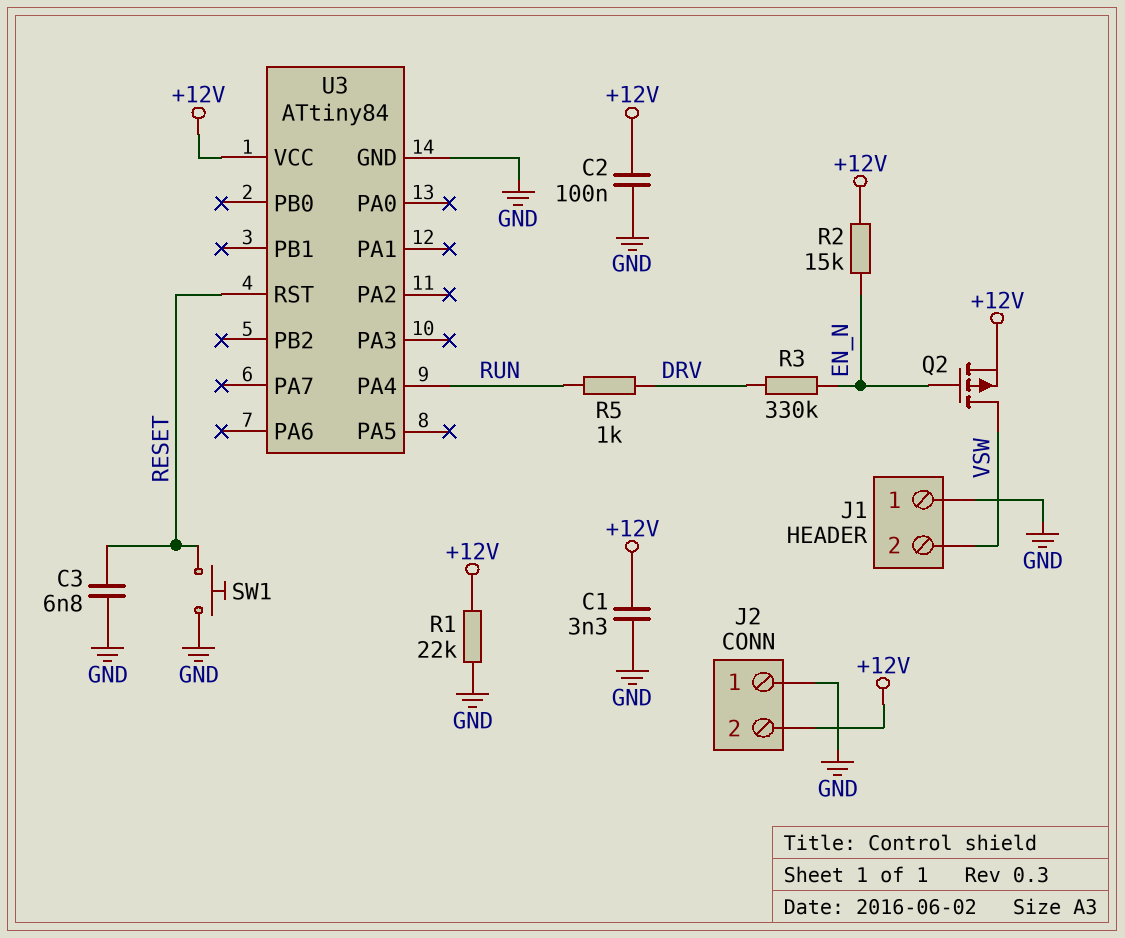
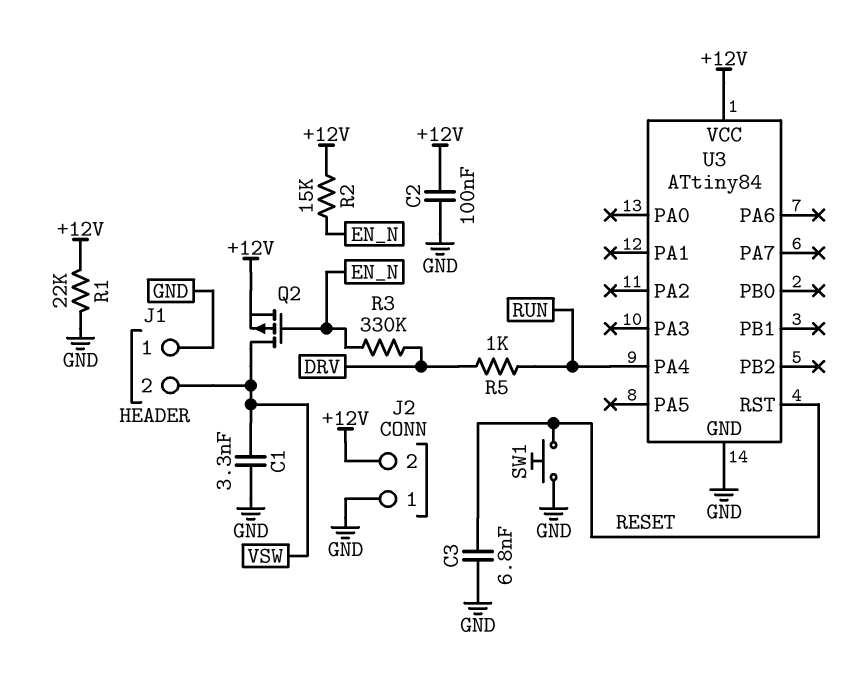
C1: 3.3nF (+12V, GND) -> 3.3nF (GND, VSW)

